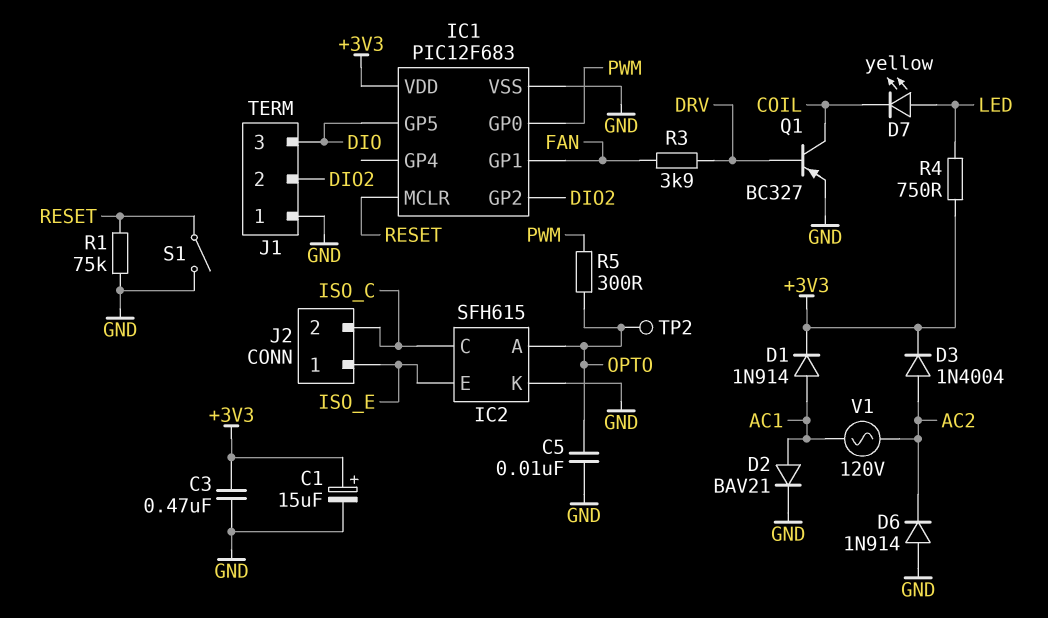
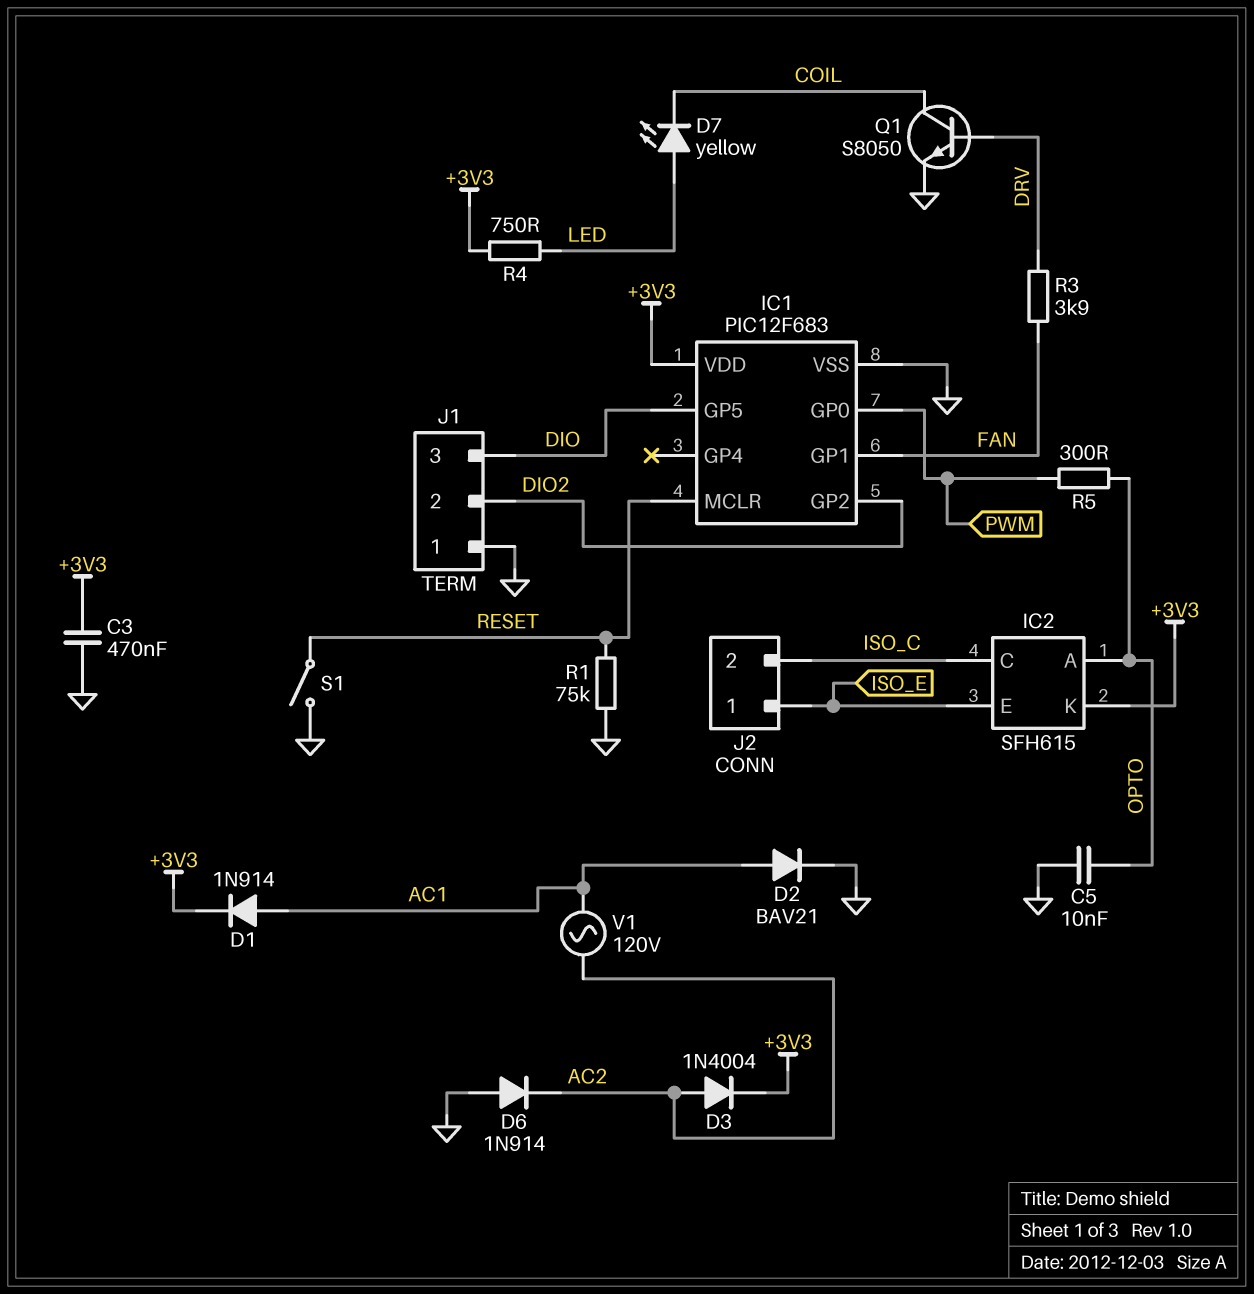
C1: 15uF (plus +3V3, minus GND) -> none
IC2 pin K: GND -> +3V3
Q1: PNP BC327 (B DRV, C COIL, E GND) -> NPN S8050 (B DRV, C COIL, E GND)
TP2: test point (OPTO) -> none

